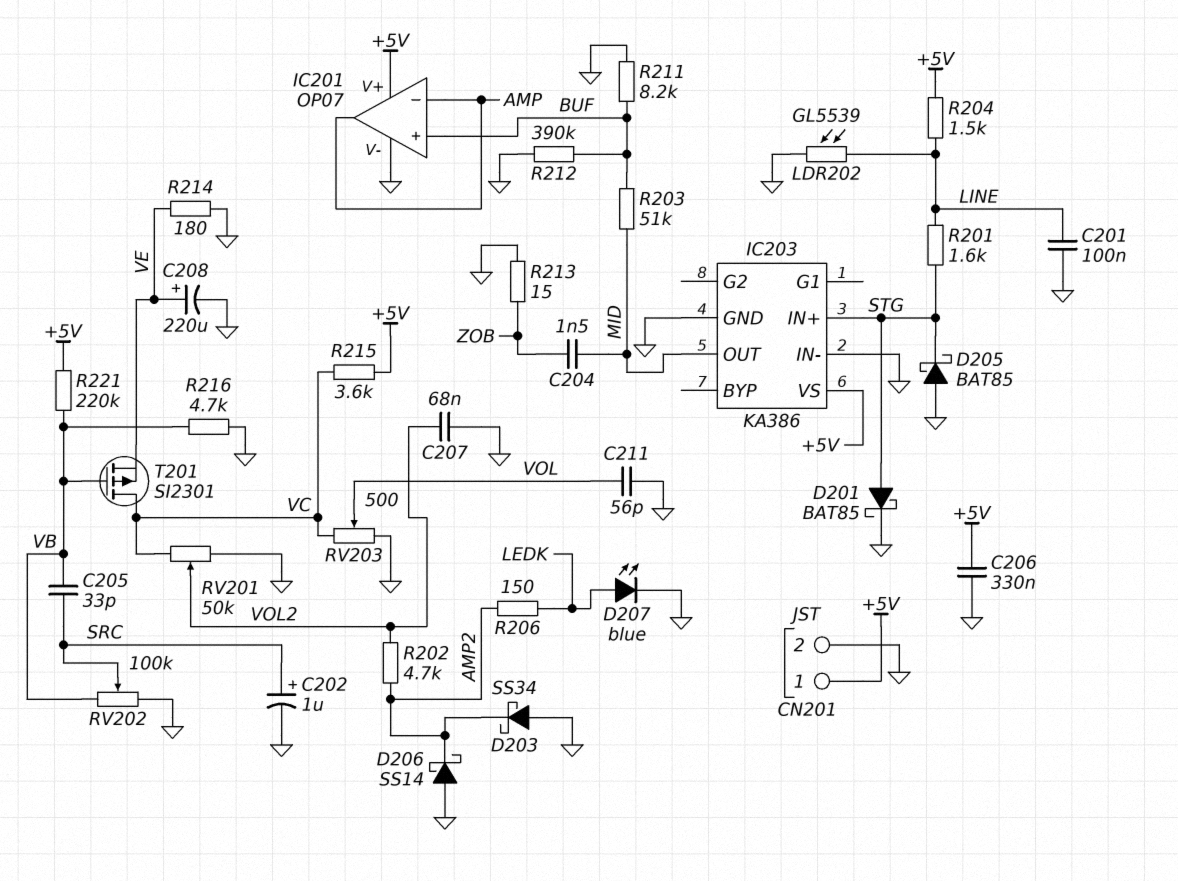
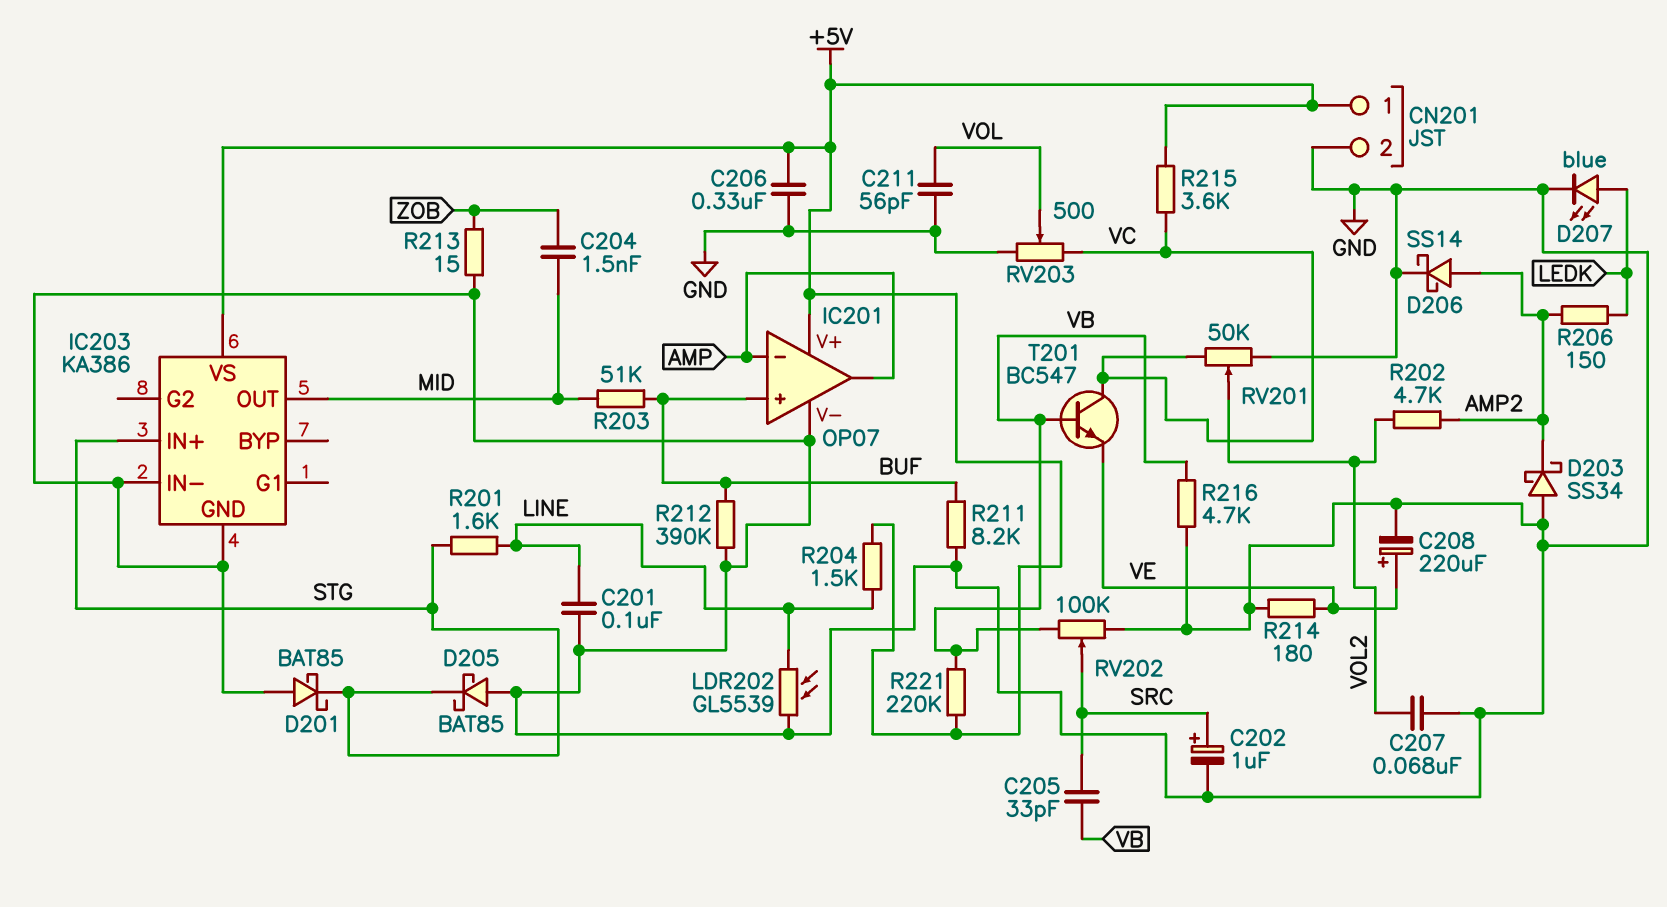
D201: schottky BAT85 (A STG, K GND) -> schottky BAT85 (A GND, K STG)
D206: schottky SS14 (A GND, K AMP2) -> schottky SS14 (A AMP2, K GND)
T201: PMOS SI2301 (G VB, D VC, S VE) -> NPN BC547 (B VB, C VC, E VE)

